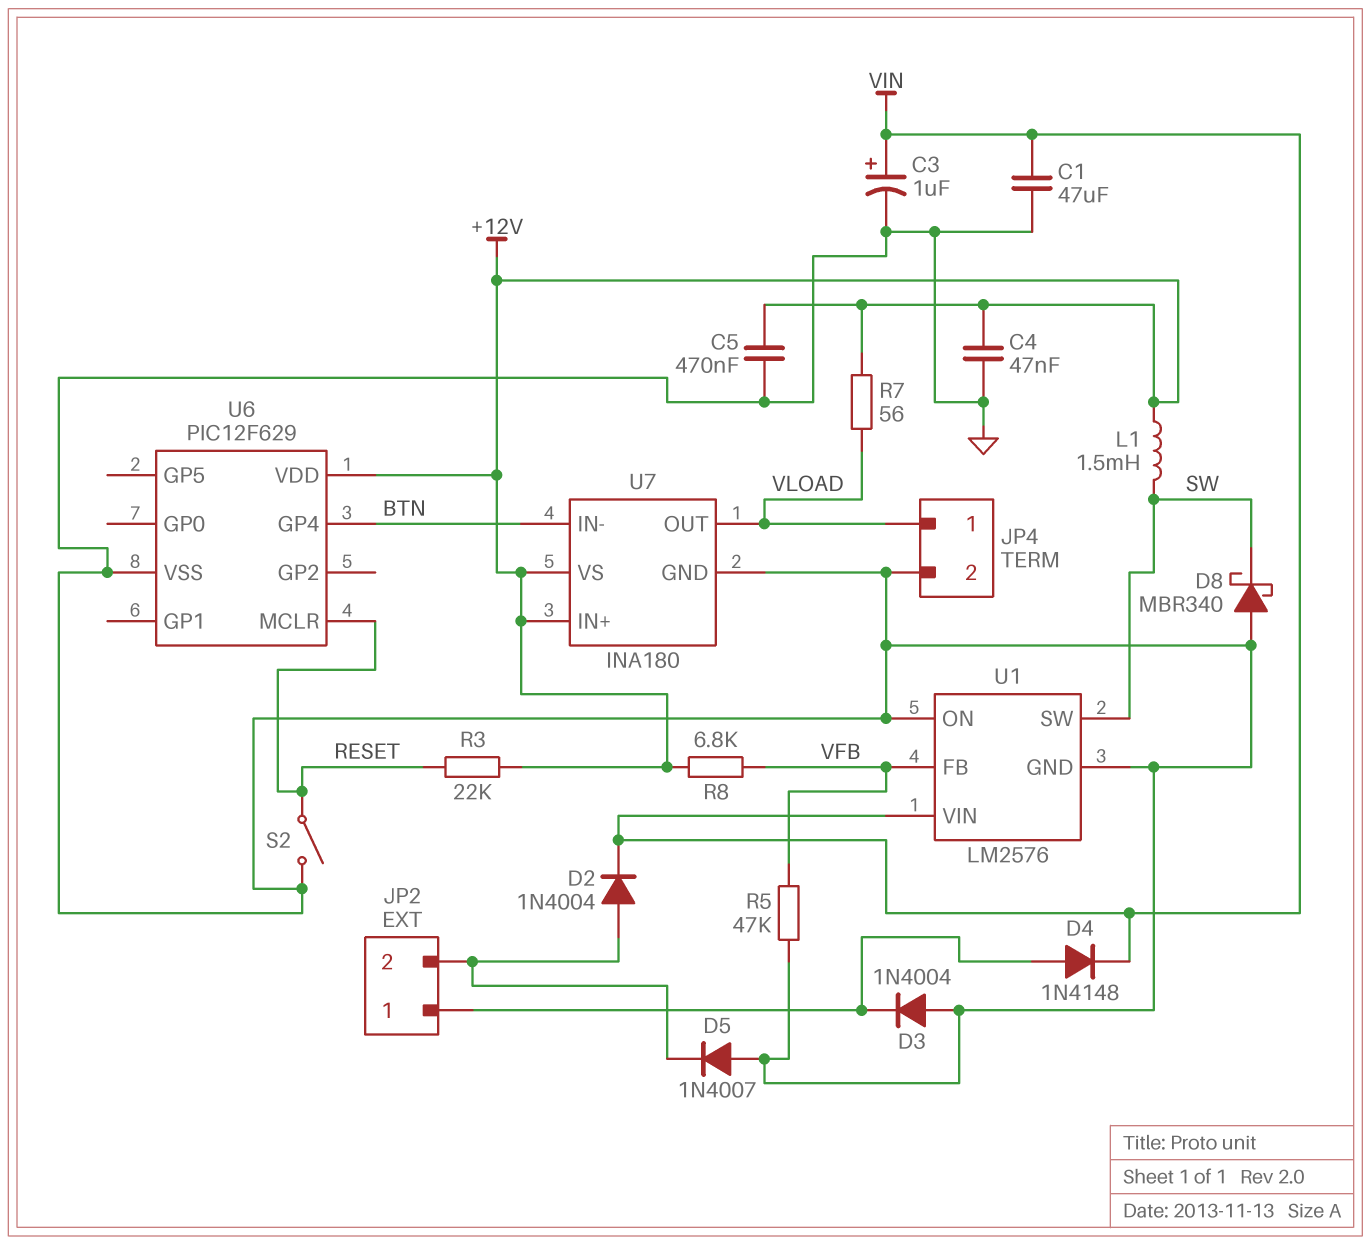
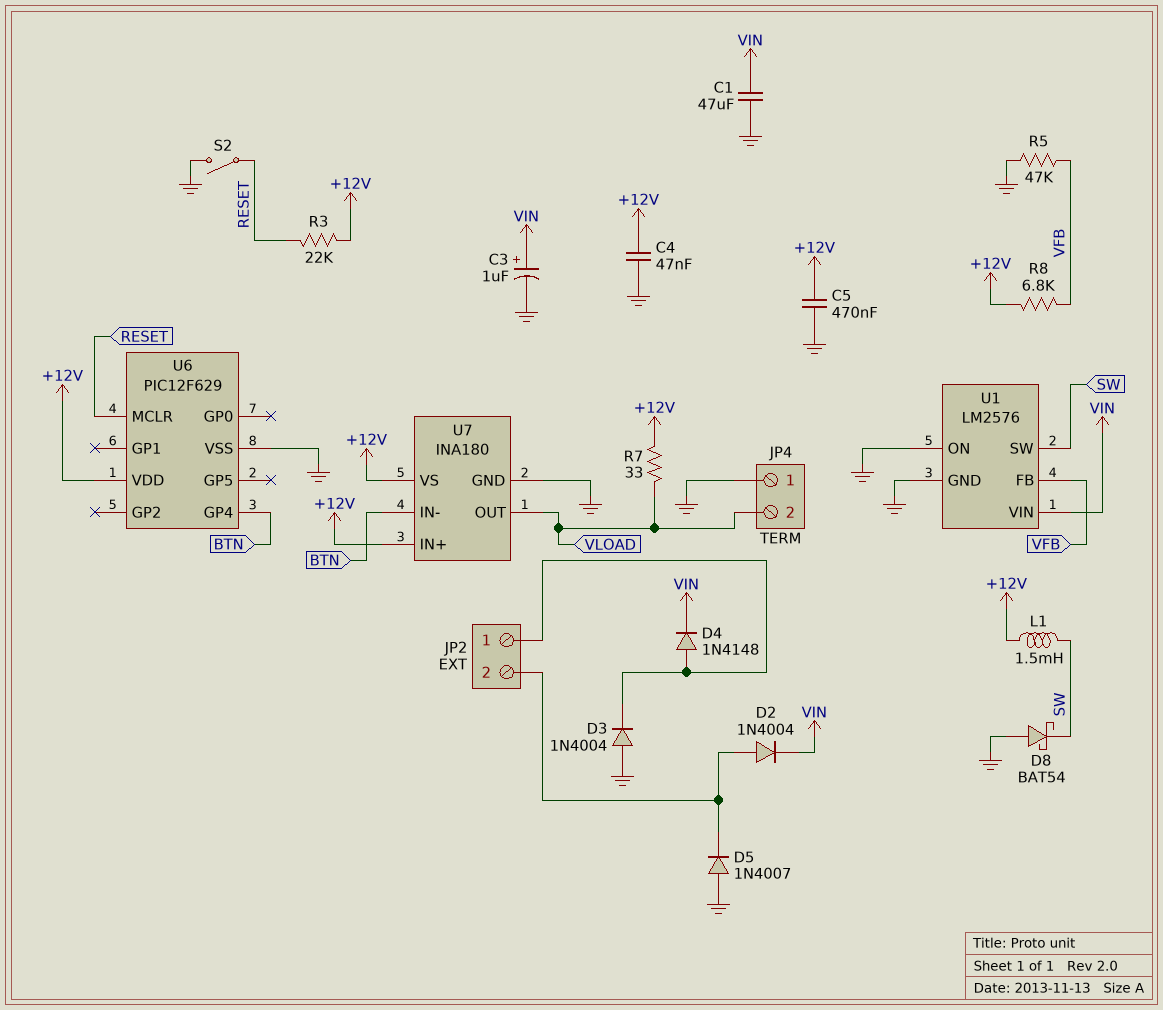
D8: schottky MBR340 (A GND, K SW) -> schottky BAT54 (A GND, K SW)
JP4 pin 1: VLOAD -> GND
JP4 pin 2: GND -> VLOAD
R7: 56 (+12V, VLOAD) -> 33 (+12V, VLOAD)

